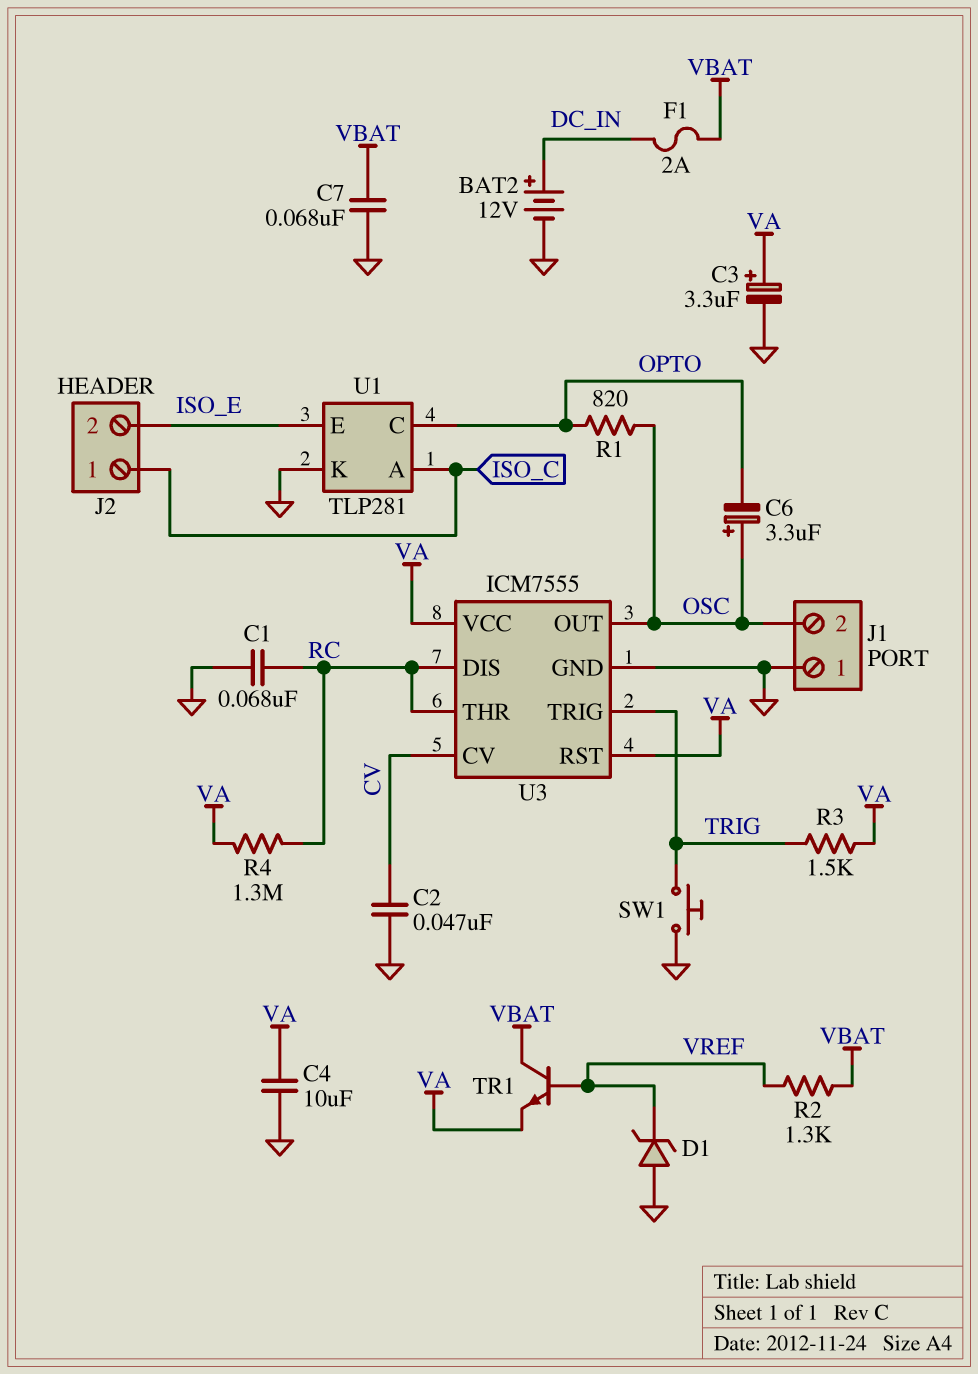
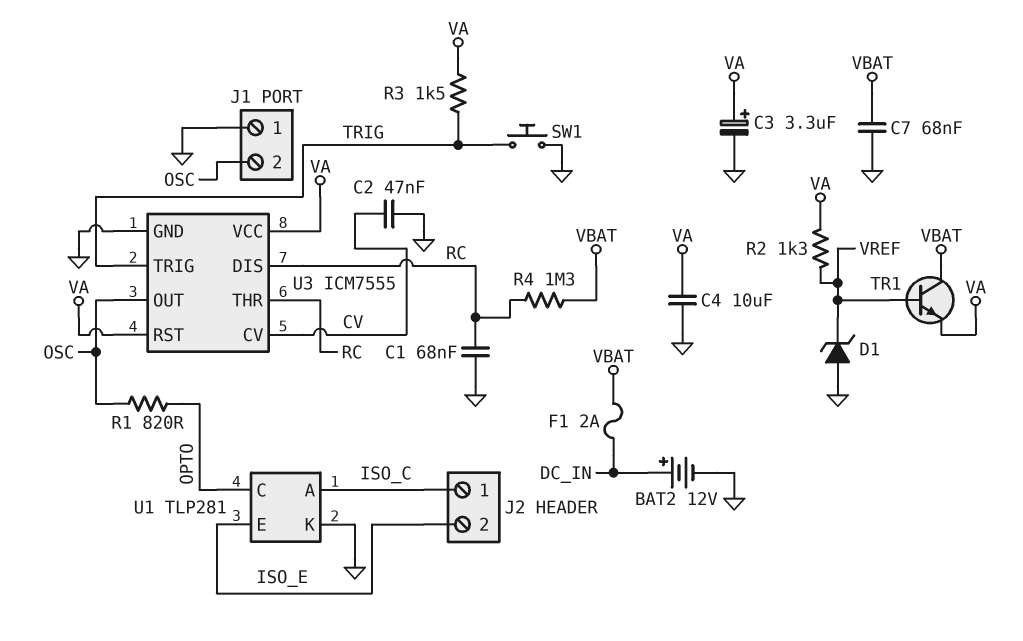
C6: 3.3uF (plus OSC, minus OPTO) -> none
R2: 1.3k (VBAT, VREF) -> 1.3k (VA, VREF)
R4: 1.3M (RC, VA) -> 1.3M (RC, VBAT)

